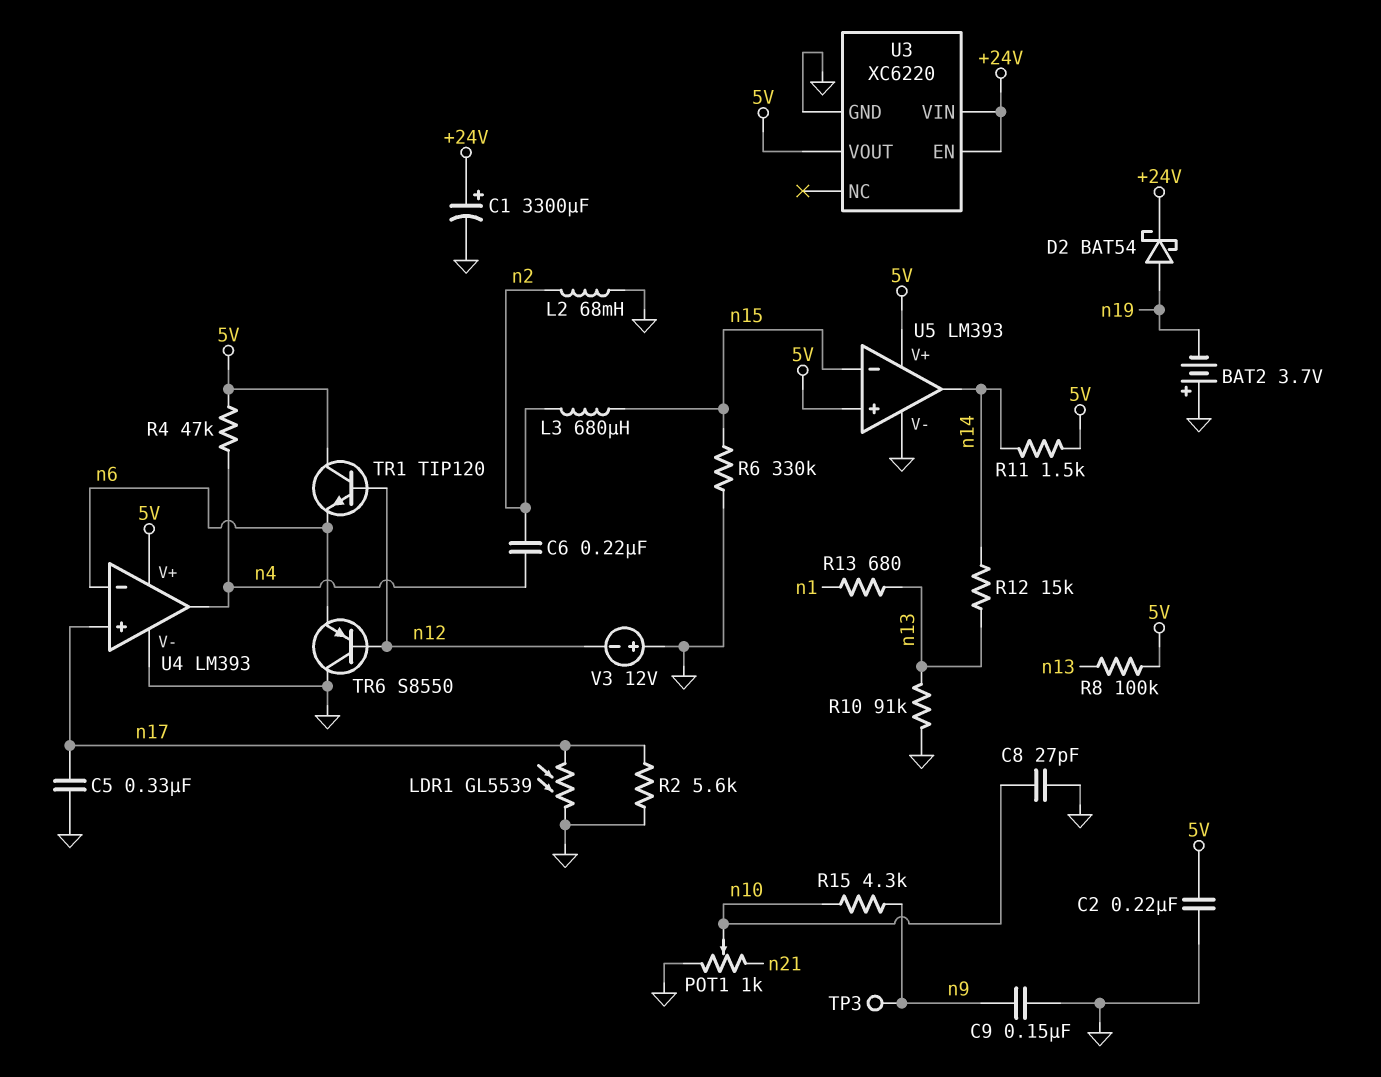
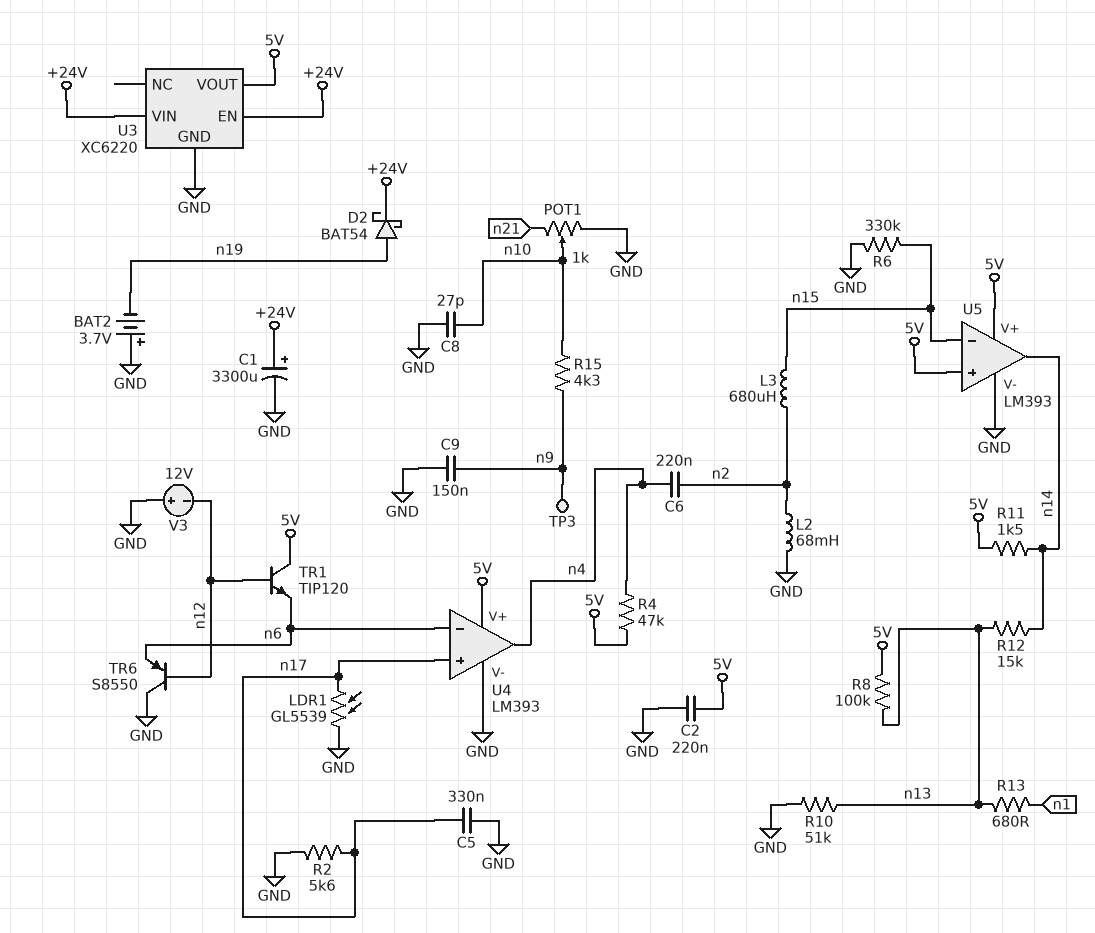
R10: 91k (GND, n13) -> 51k (GND, n13)

